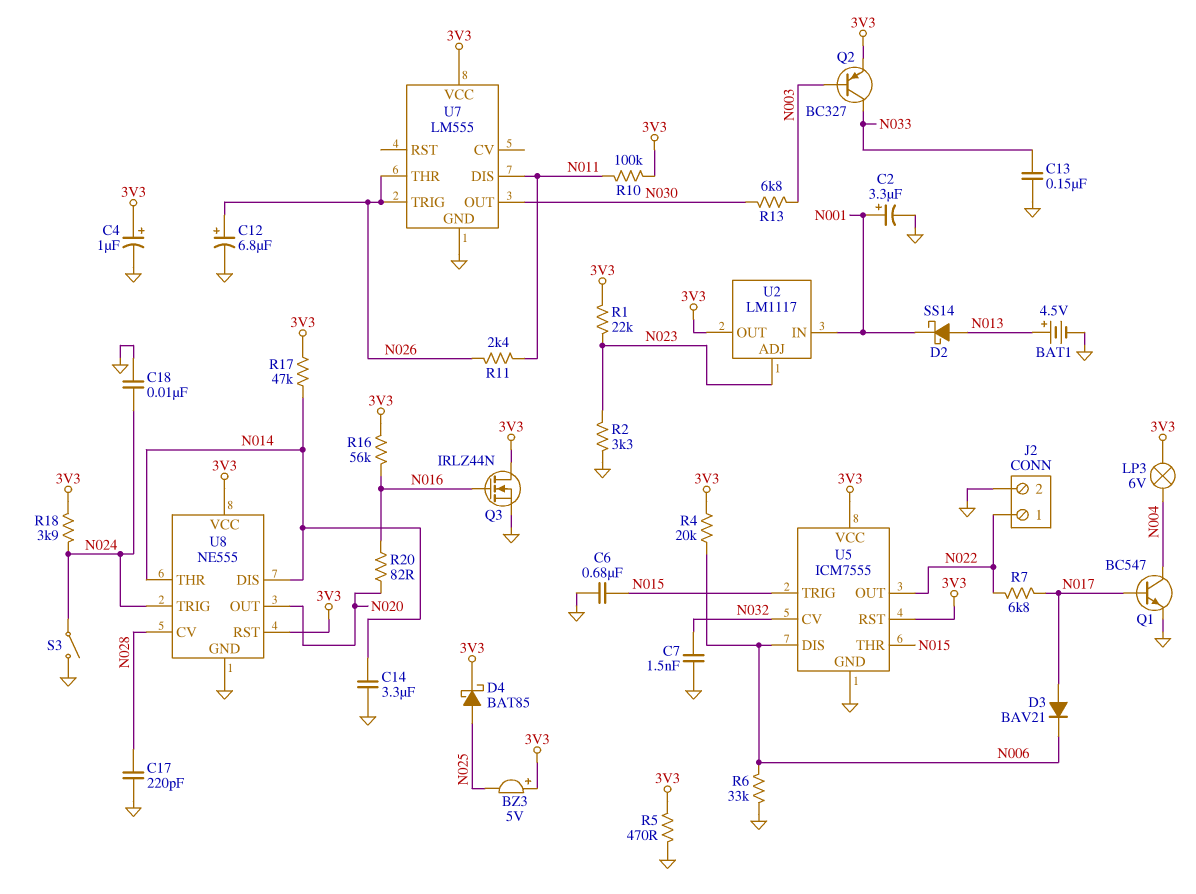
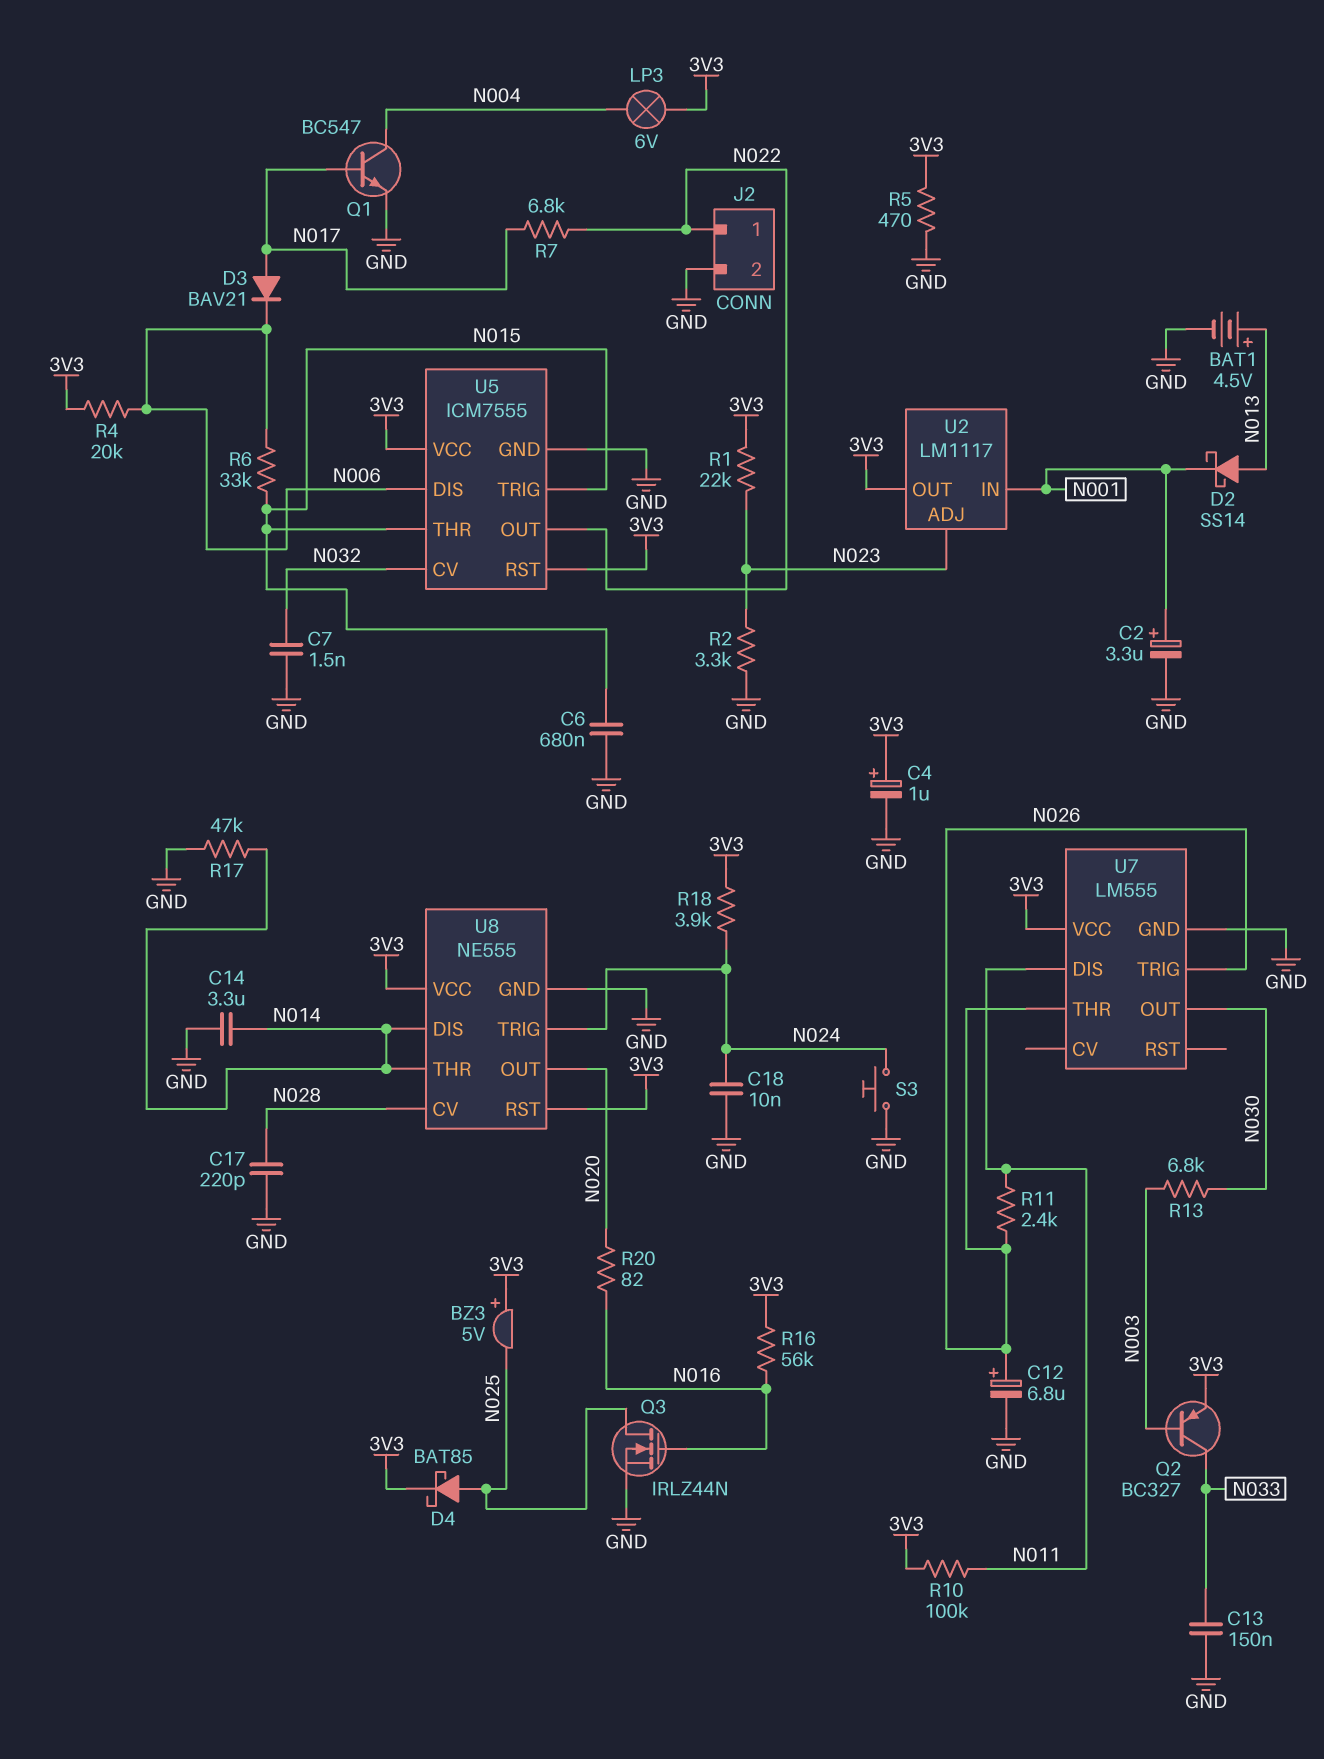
Q3: NMOS IRLZ44N (G N016, D 3V3, S GND) -> NMOS IRLZ44N (G N016, D N025, S GND)
R6: 33k (GND, N006) -> 33k (N006, N015)
R17: 47k (3V3, N014) -> 47k (GND, N014)
S3: switch (GND, N024) -> button (GND, N024)

